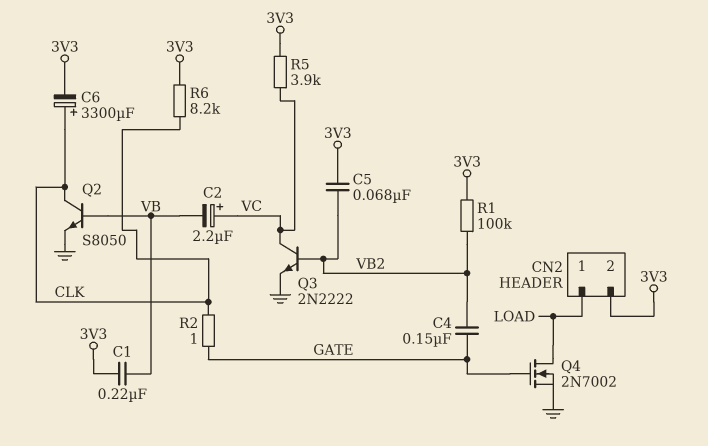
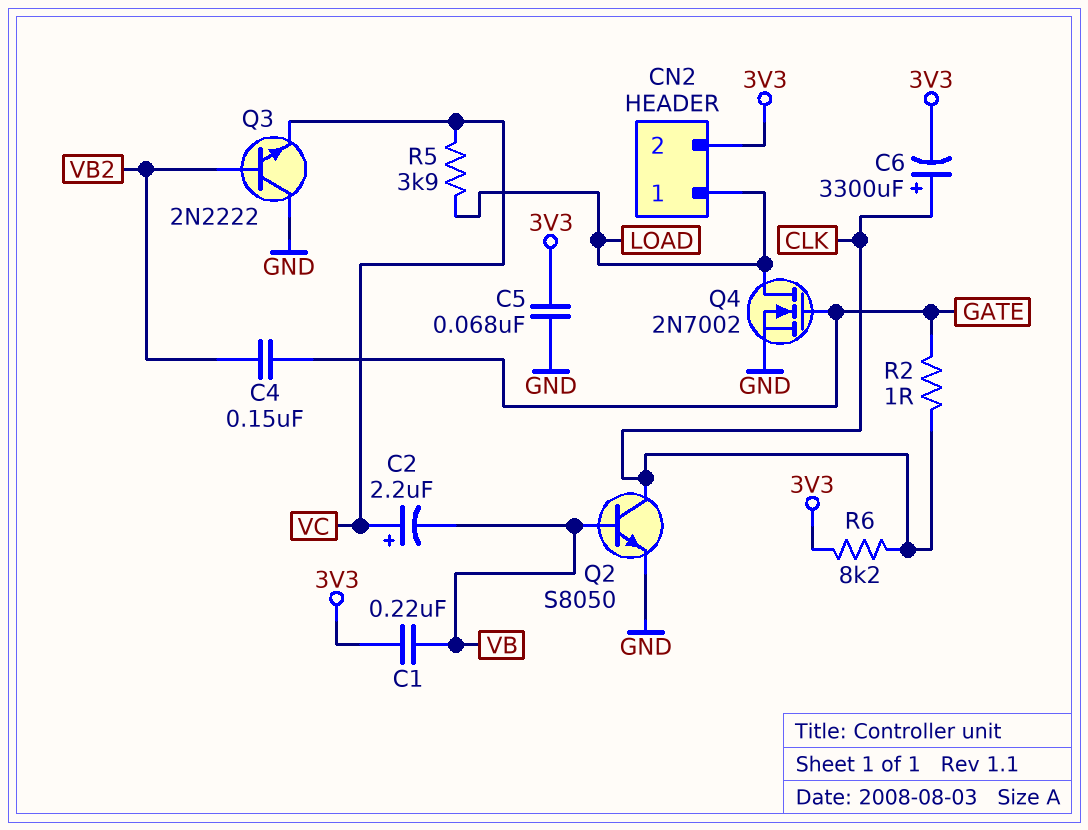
C5: 68nF (3V3, VB2) -> 68nF (3V3, GND)
Q3: NPN 2N2222 (B VB2, C VC, E GND) -> NPN 2N2222 (B VB2, C GND, E VC)
R1: 100k (3V3, VB2) -> none
R5: 3.9k (3V3, VC) -> 3.9k (LOAD, VC)

